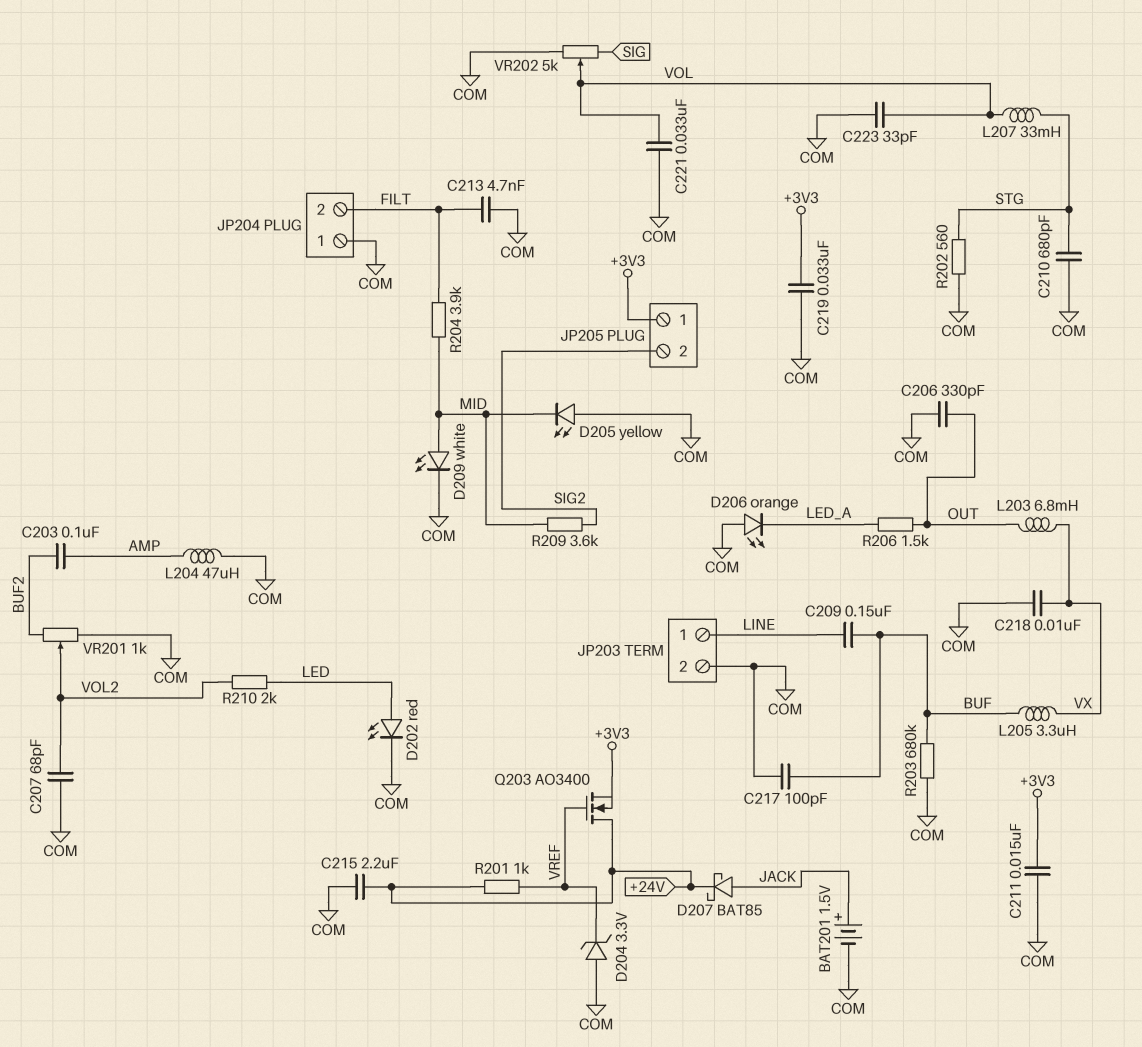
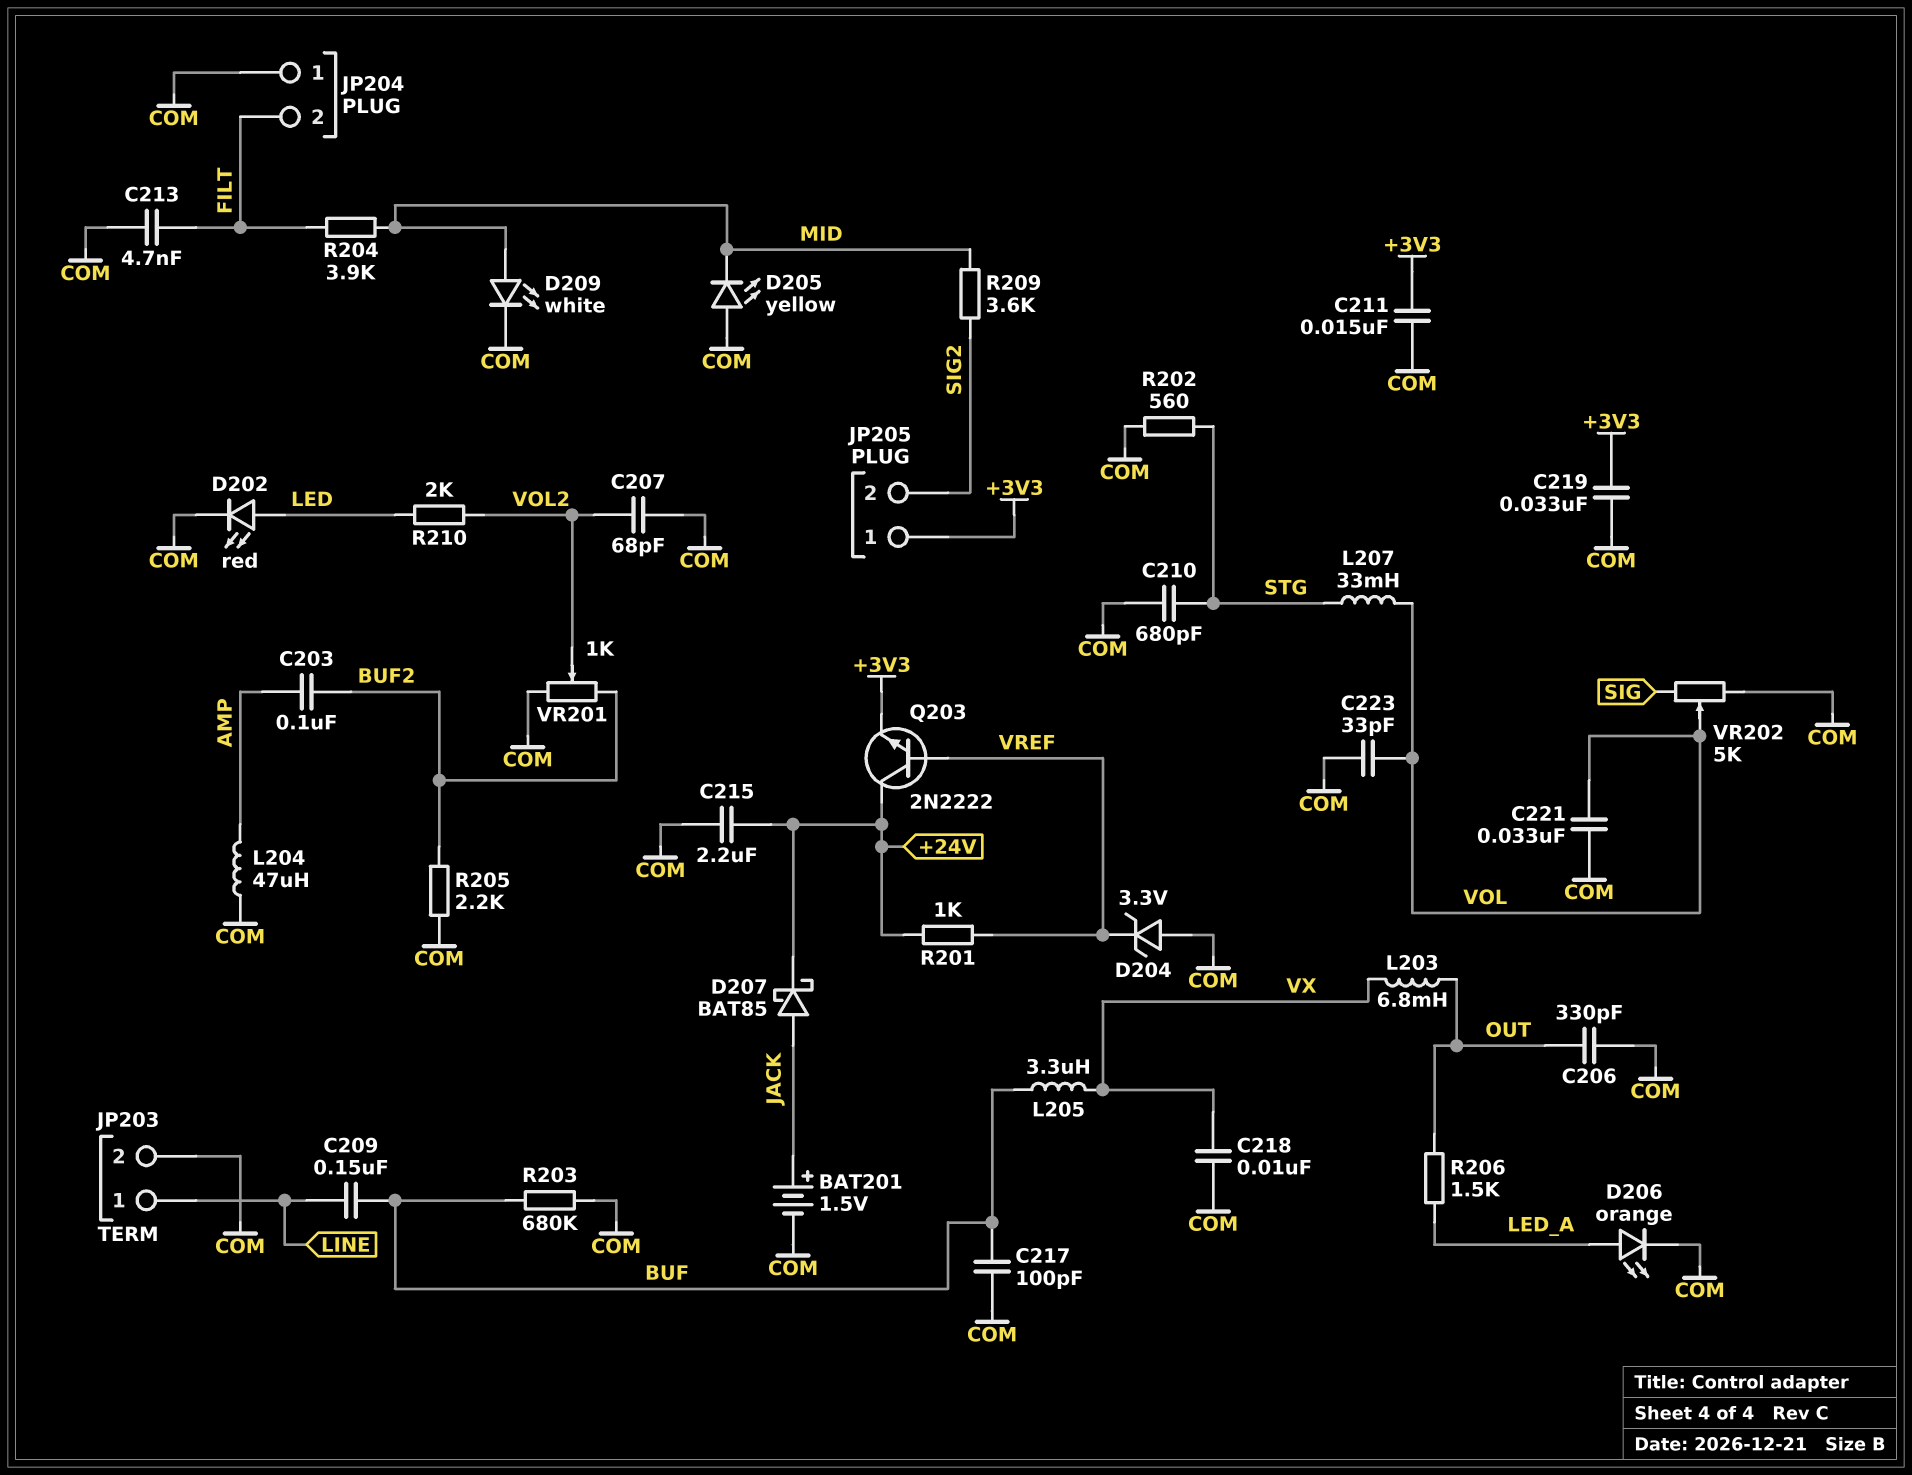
D206: LED orange (A COM, K LED_A) -> LED orange (A LED_A, K COM)
Q203: NMOS AO3400 (G VREF, D +24V, S +3V3) -> NPN 2N2222 (B VREF, C +24V, E +3V3)
R205: none -> 2.2k (BUF2, COM)

